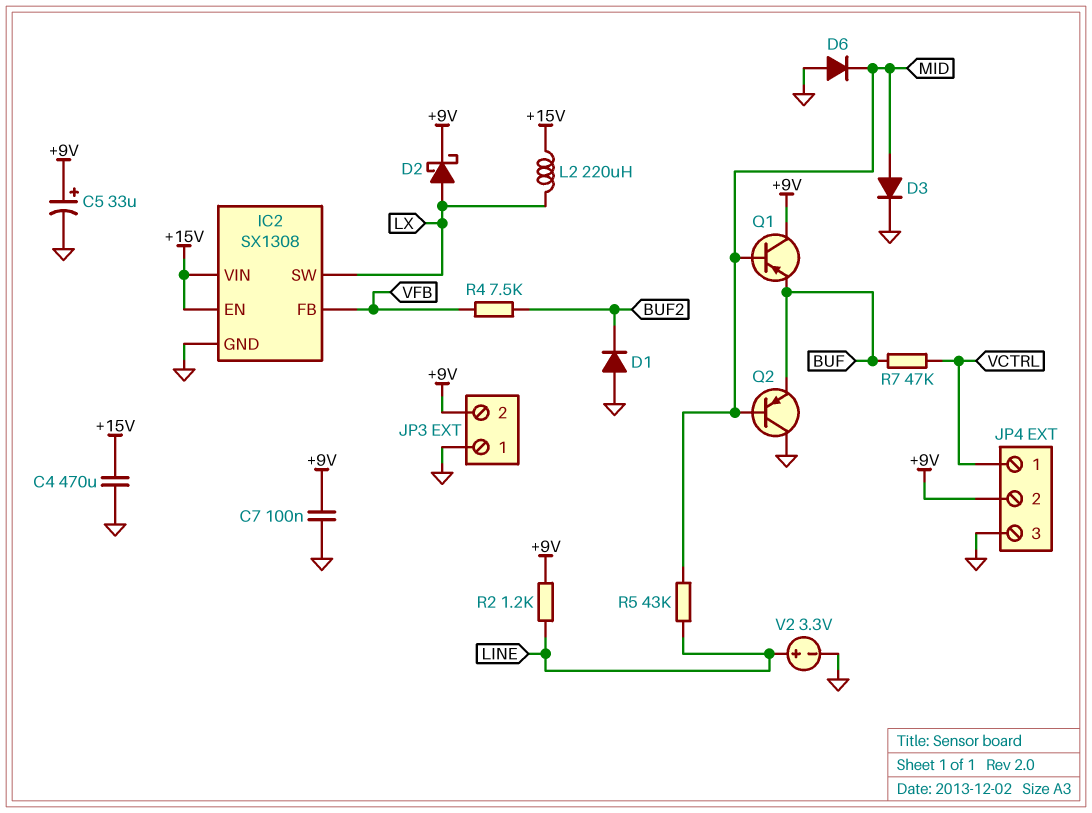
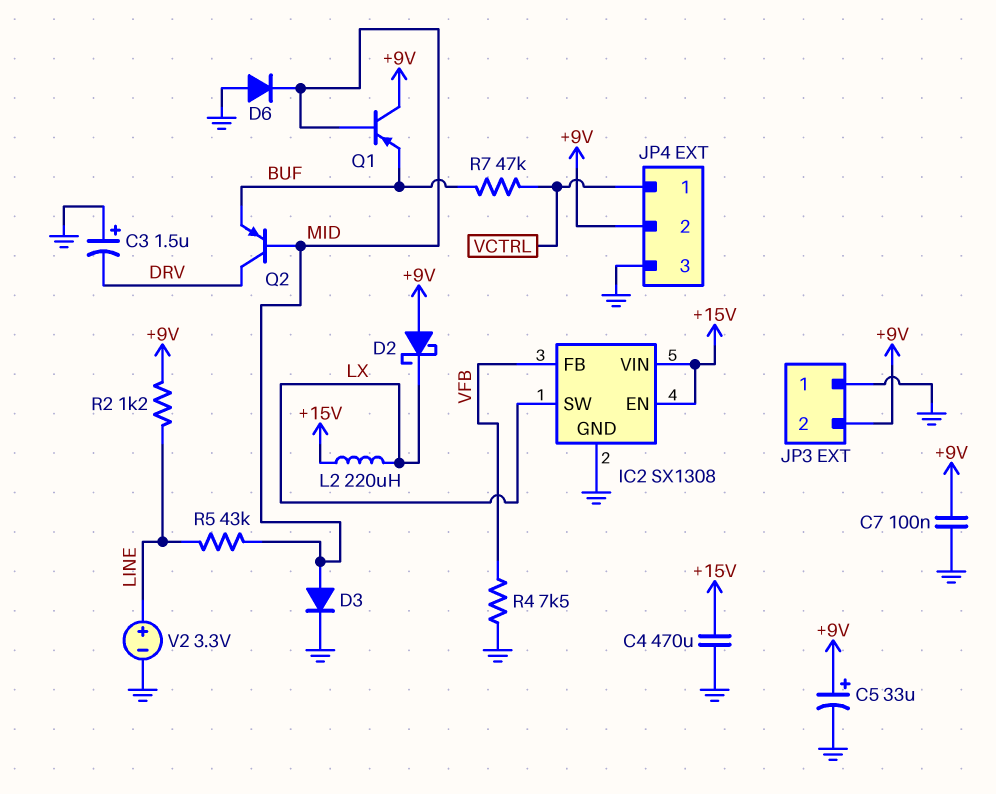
C3: none -> 1.5uF (plus GND, minus DRV)
D1: diode (A GND, K BUF2) -> none
D2: schottky (A LX, K +9V) -> schottky (A +9V, K LX)
Q2: PNP (B MID, C GND, E BUF) -> PNP (B MID, C DRV, E BUF)
R4: 7.5k (BUF2, VFB) -> 7.5k (GND, VFB)

